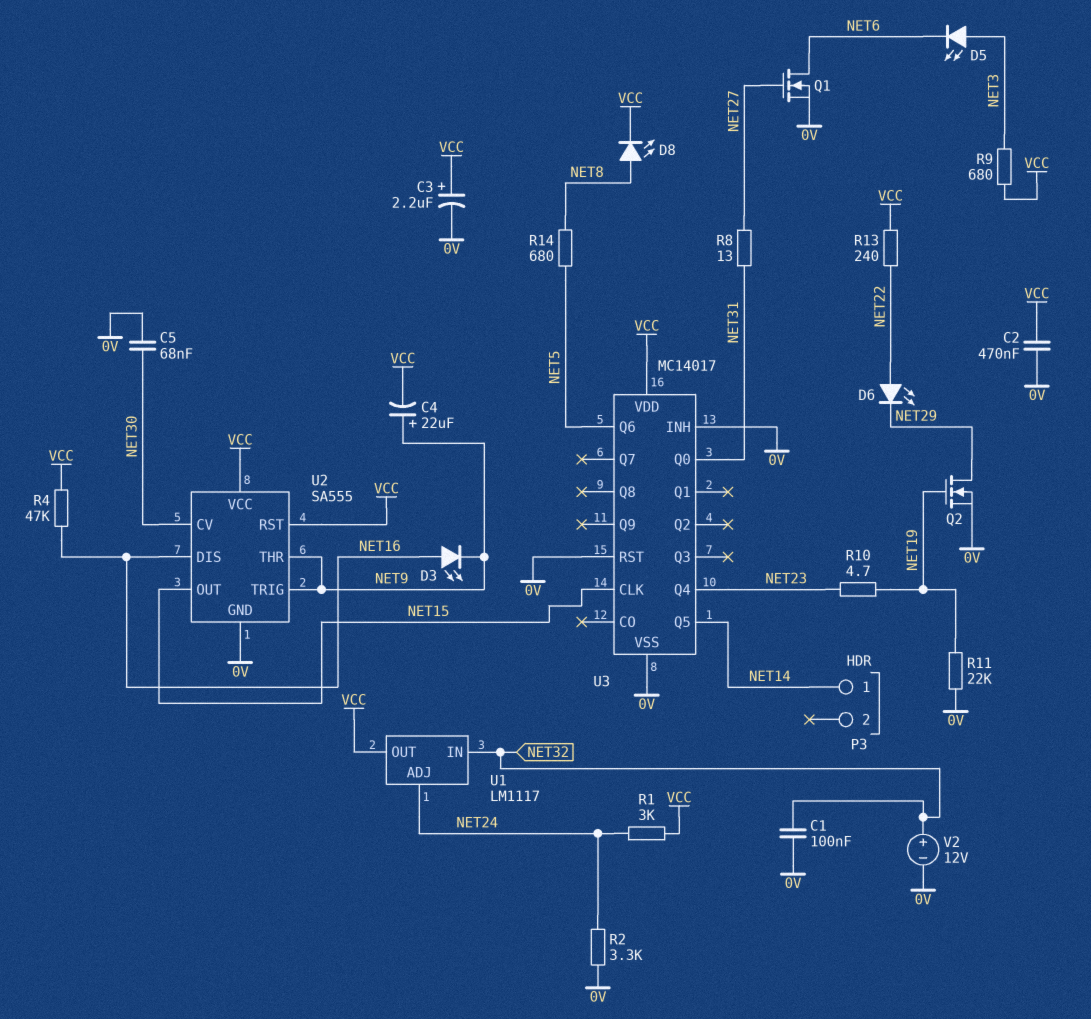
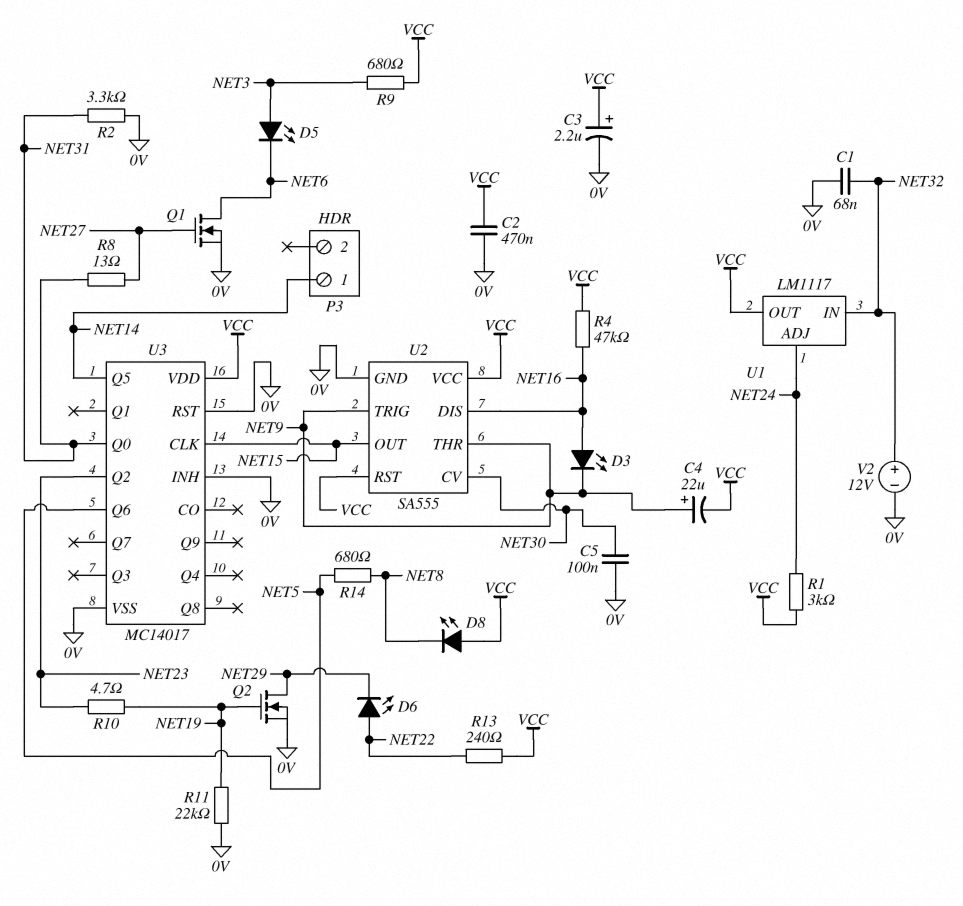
C1: 100nF (0V, NET32) -> 68nF (0V, NET32)
C5: 68nF (0V, NET30) -> 100nF (0V, NET30)
D8: LED (A NET8, K VCC) -> LED (A VCC, K NET8)
R2: 3.3k (0V, NET24) -> 3.3k (0V, NET31)
U3 pin Q2: none -> NET23
U3 pin Q4: NET23 -> none

